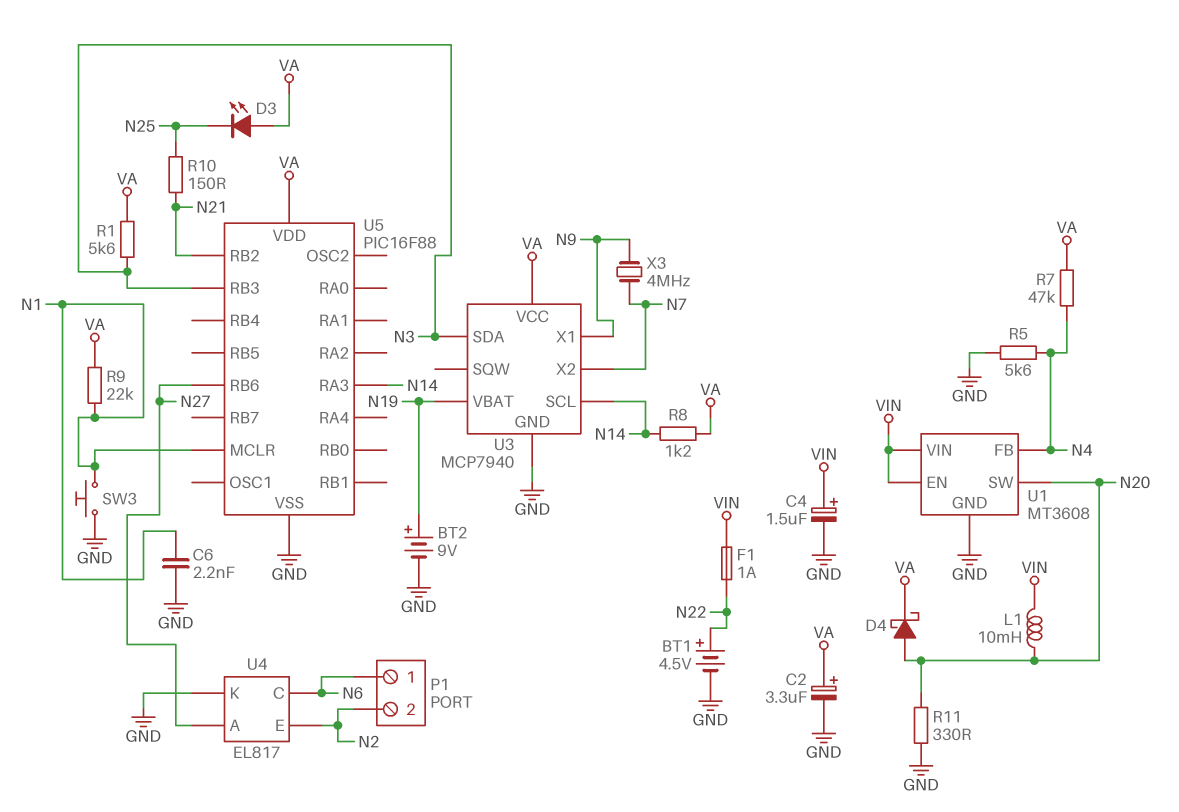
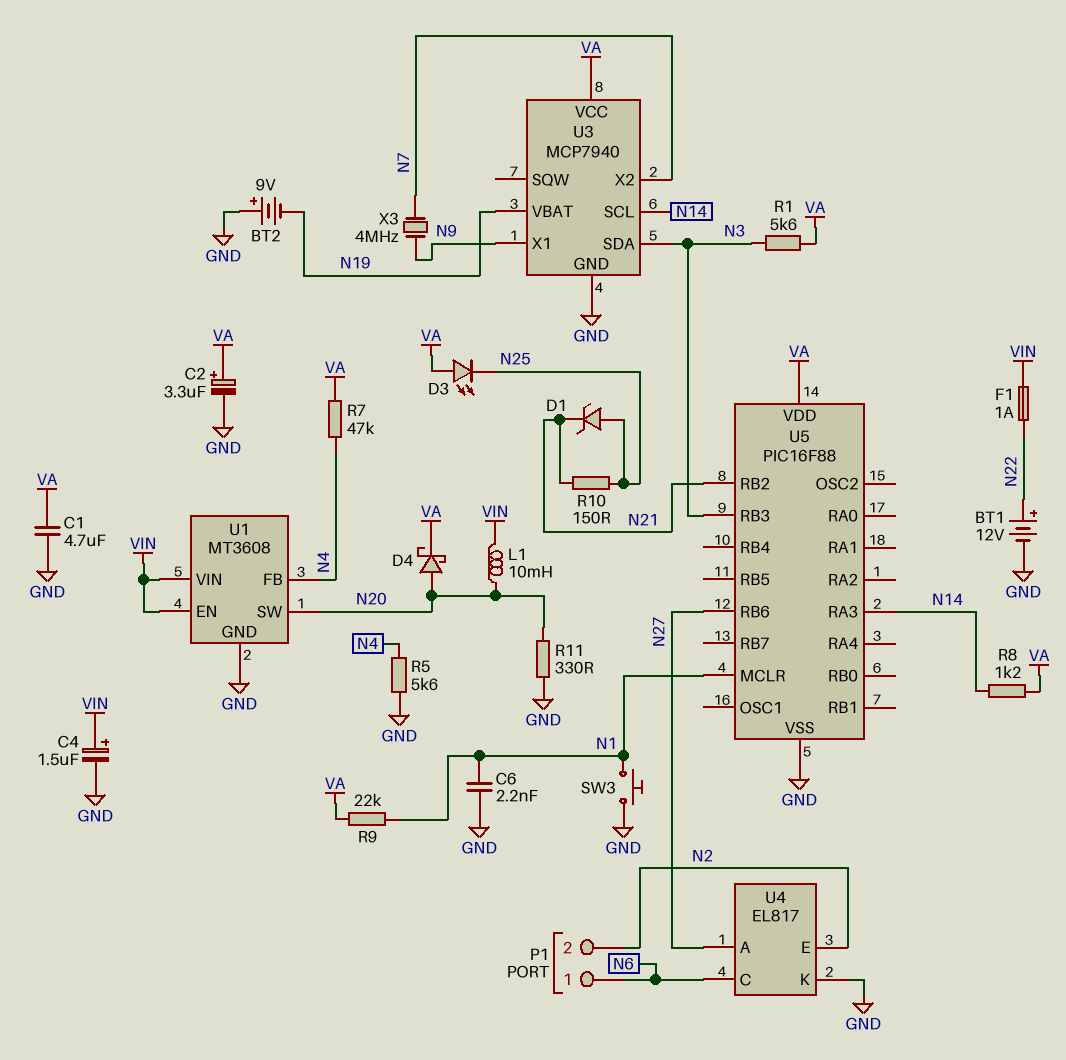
BT1: 4.5V (plus N22, minus GND) -> 12V (plus N22, minus GND)
BT2: 9V (plus N19, minus GND) -> 9V (plus GND, minus N19)
C1: none -> 4.7uF (GND, VA)
D1: none -> zener (A N25, K N21)

